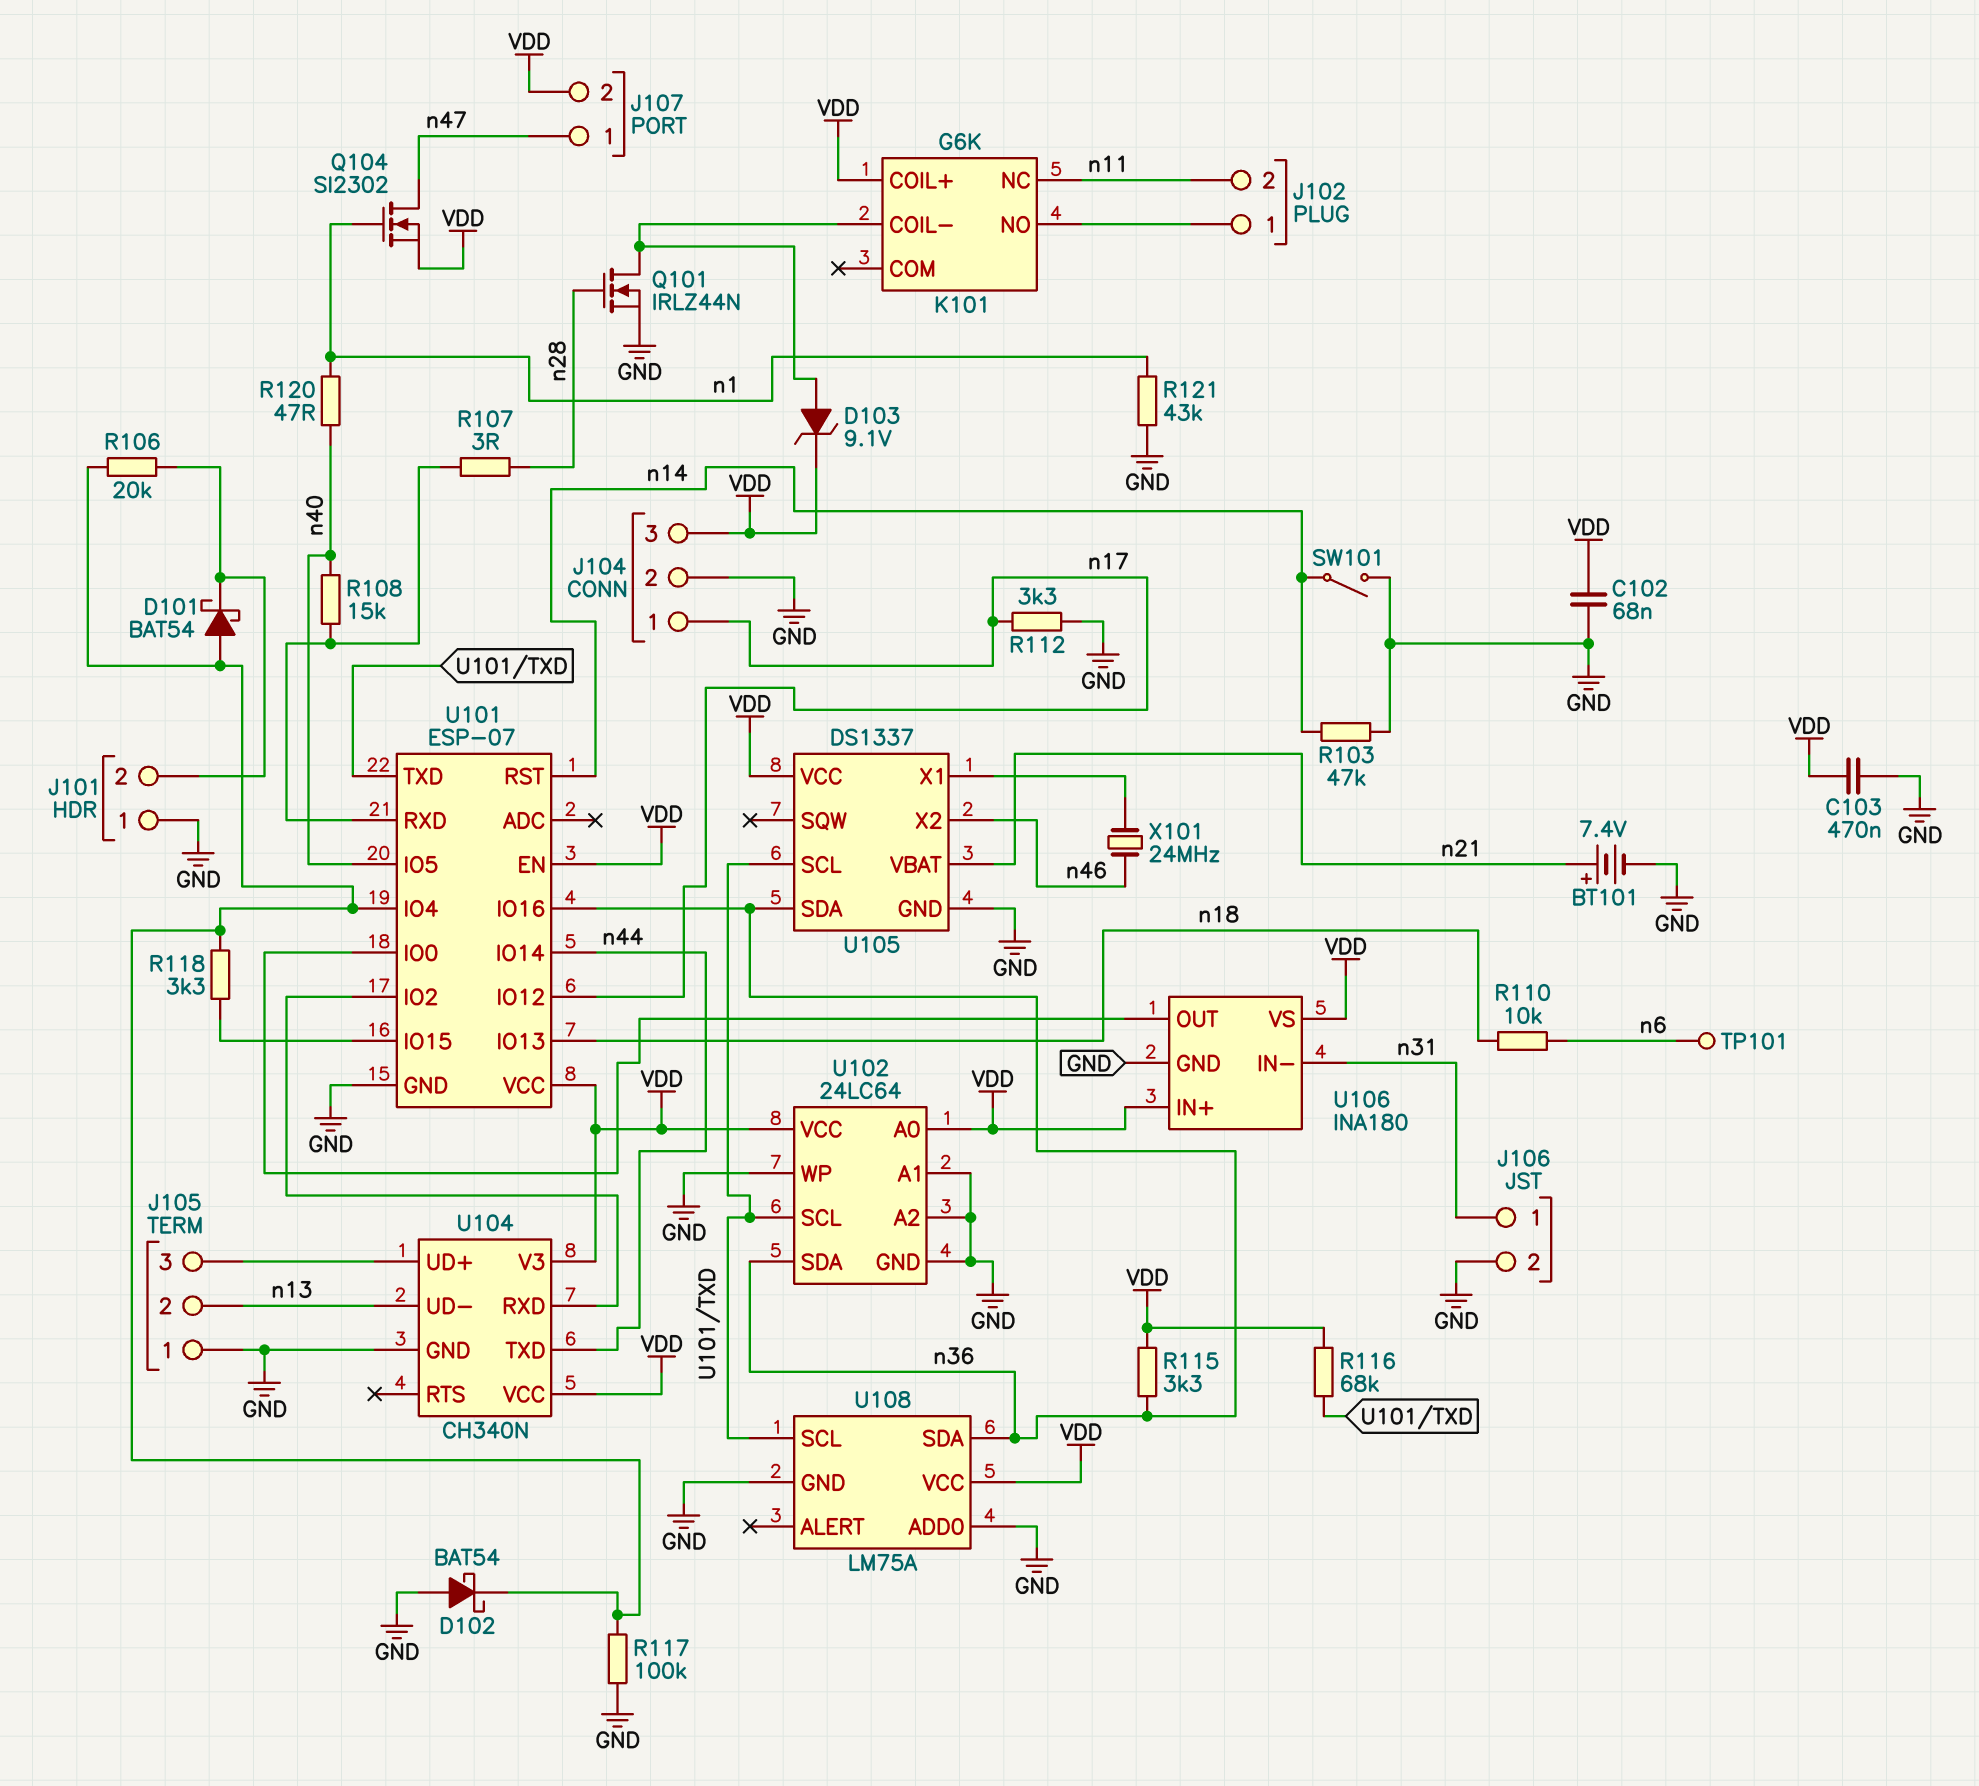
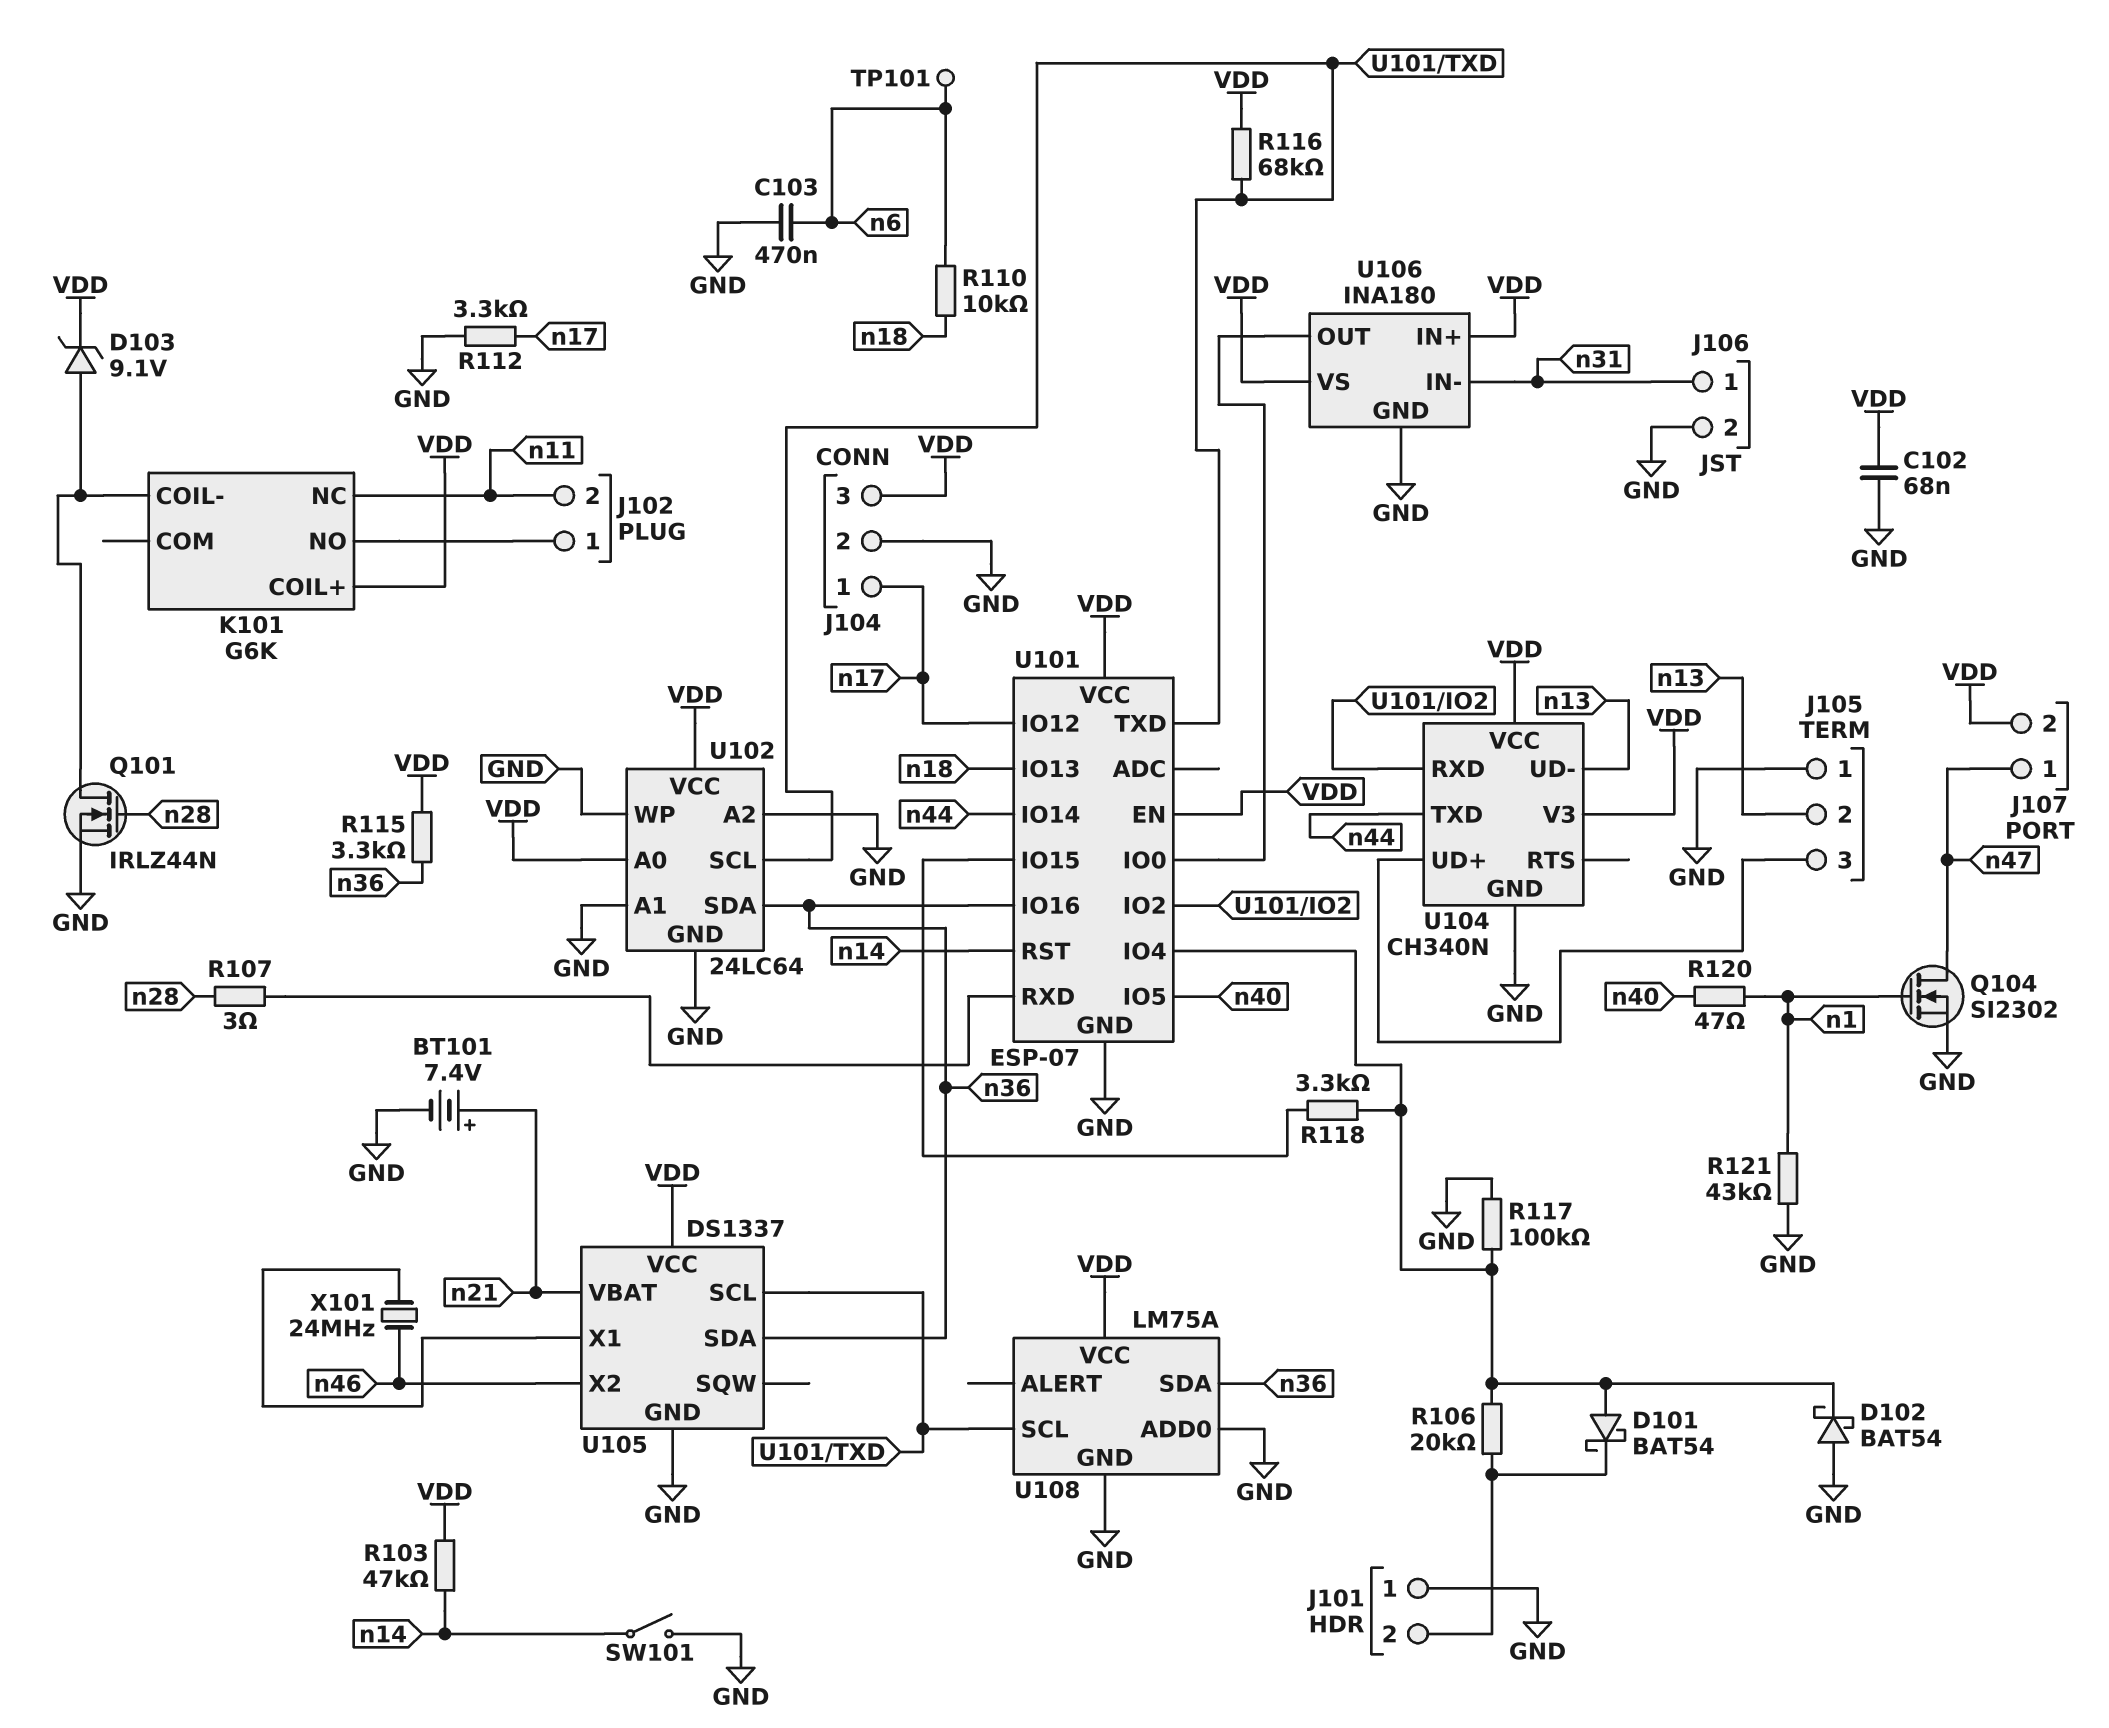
C103: 470nF (GND, VDD) -> 470nF (GND, n6)
Q104: NMOS SI2302 (G n1, D n47, S VDD) -> NMOS SI2302 (G n1, D n47, S GND)
R103: 47k (GND, n14) -> 47k (VDD, n14)
R108: 15k (U101/RXD, n40) -> none

